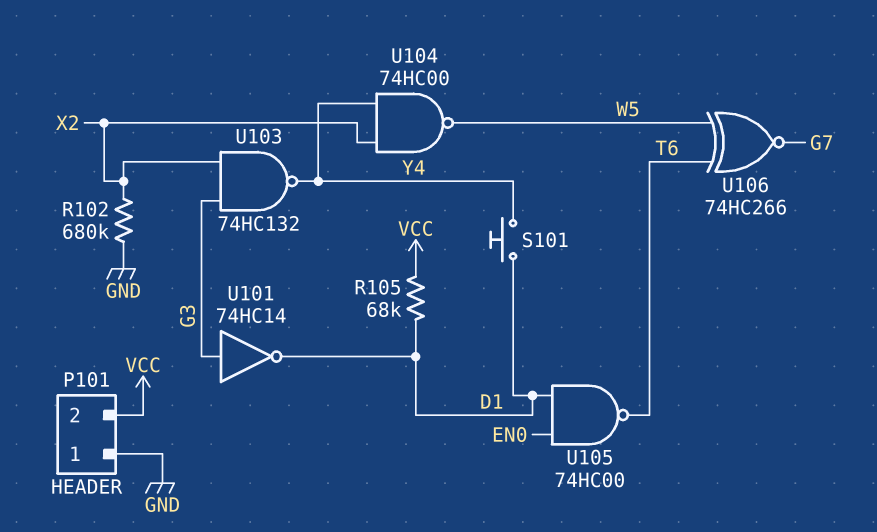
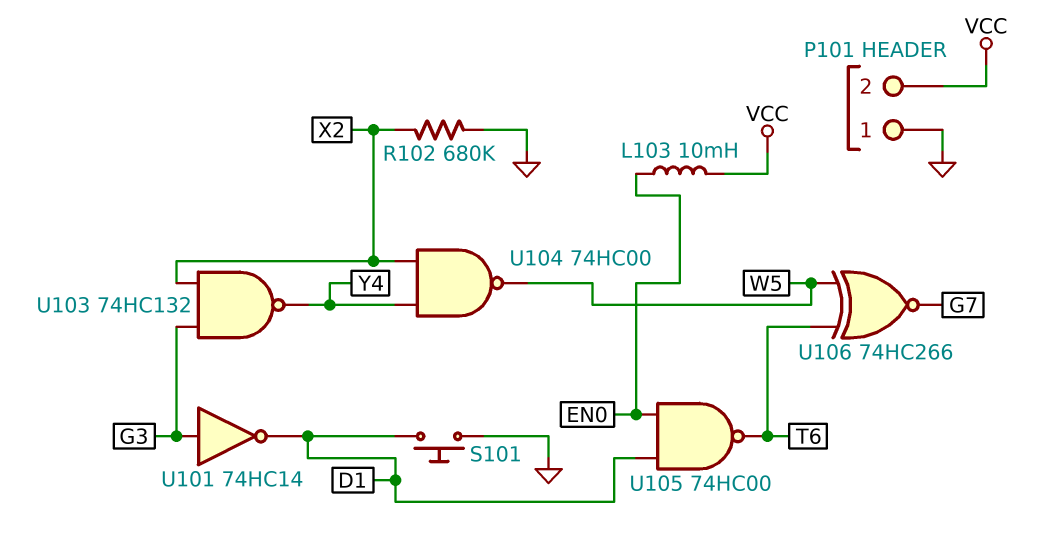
L103: none -> 10mH (EN0, VCC)
R105: 68k (D1, VCC) -> none
S101: button (D1, Y4) -> button (D1, GND)

